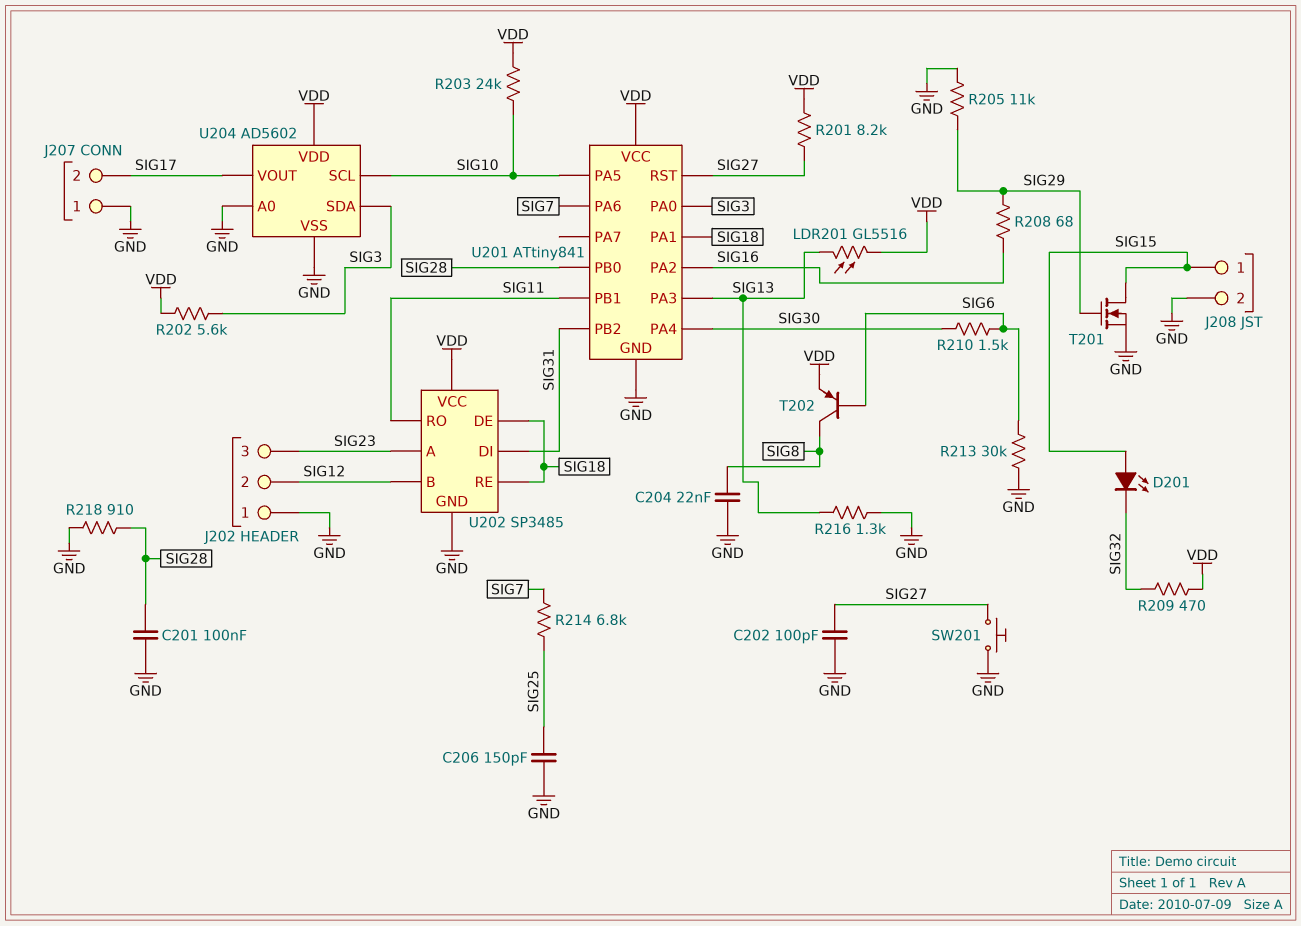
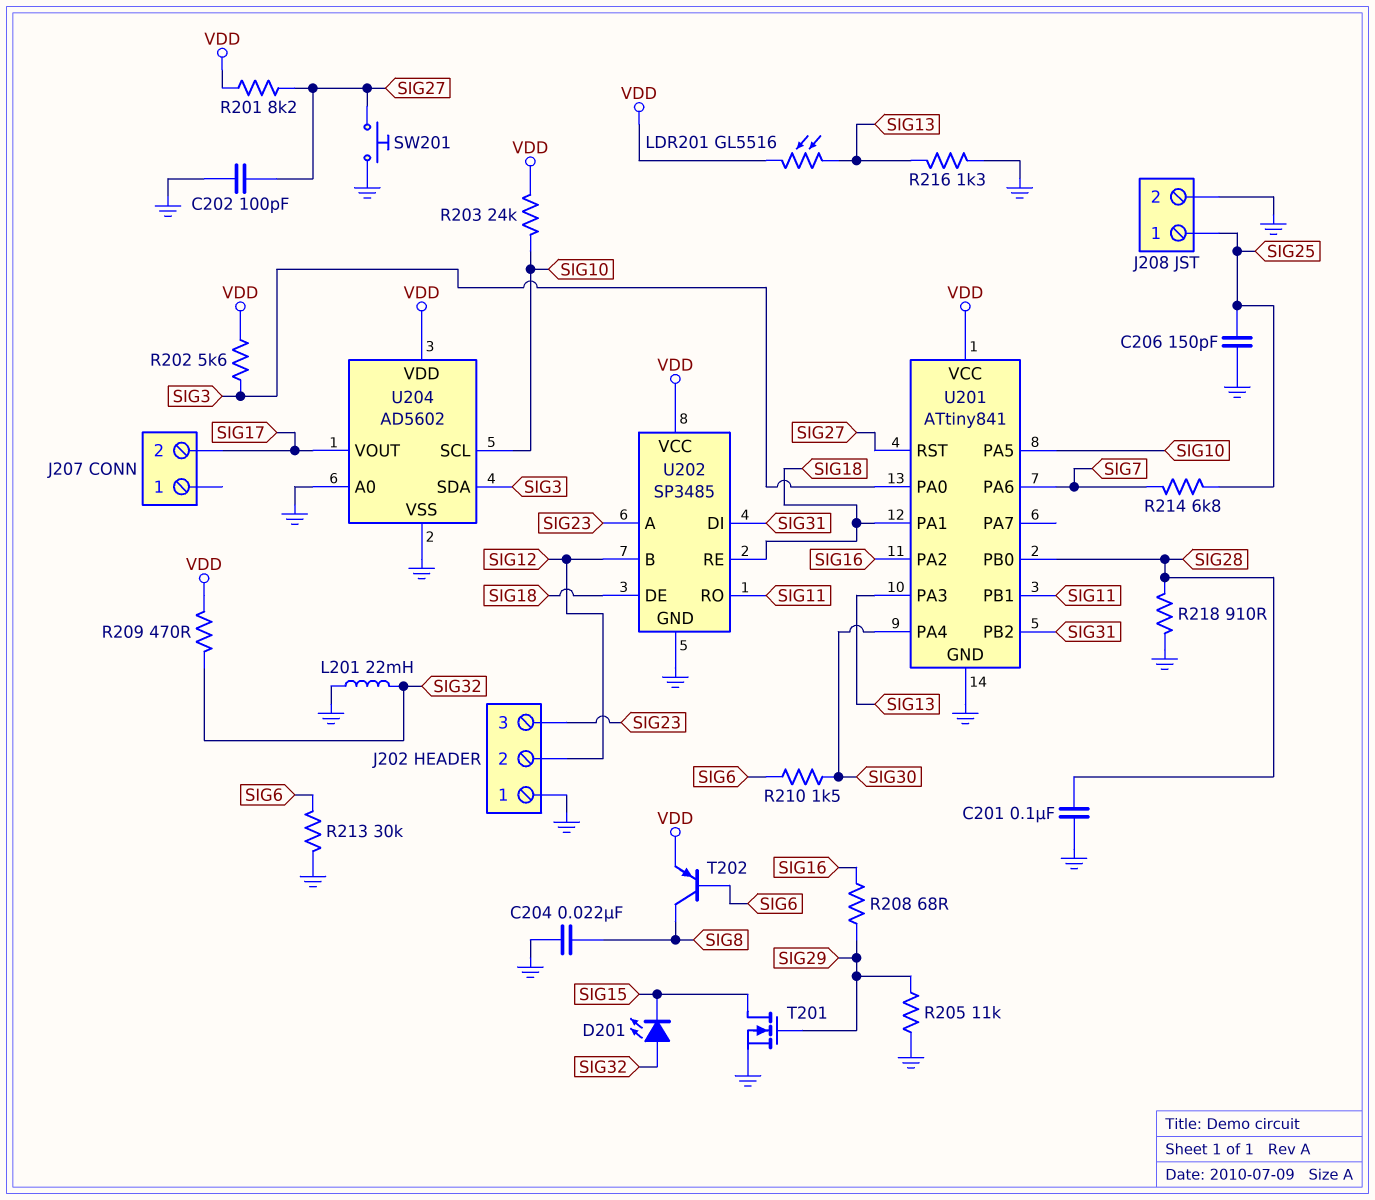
D201: LED (A SIG15, K SIG32) -> LED (A SIG32, K SIG15)
J207 pin 1: GND -> none
J208 pin 1: SIG15 -> SIG25
L201: none -> 22mH (GND, SIG32)

